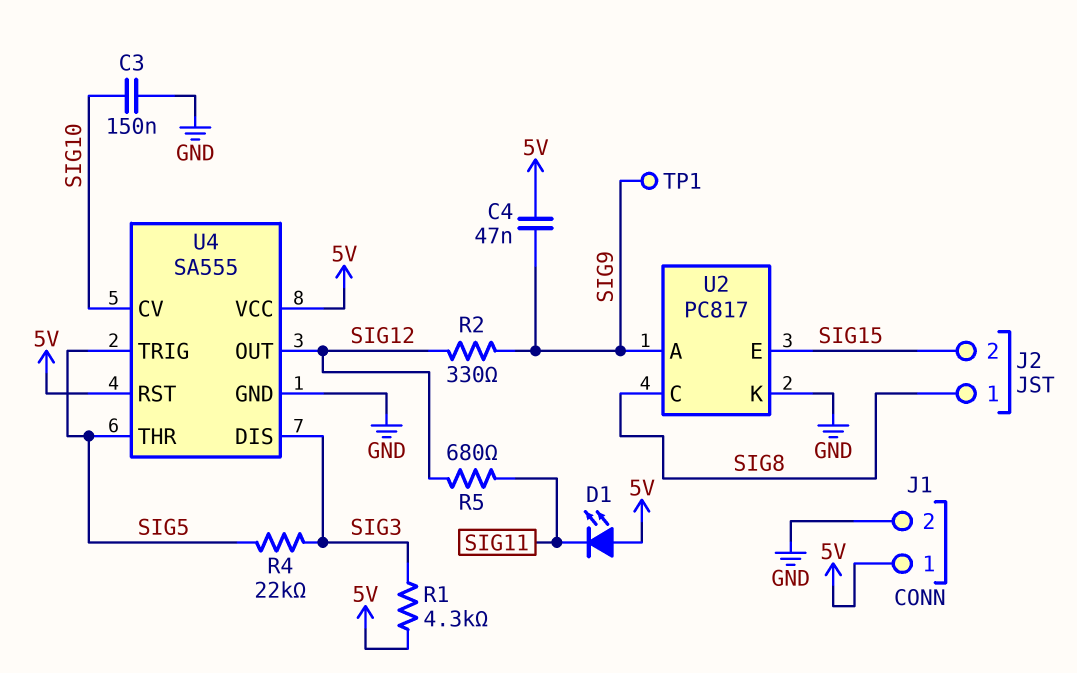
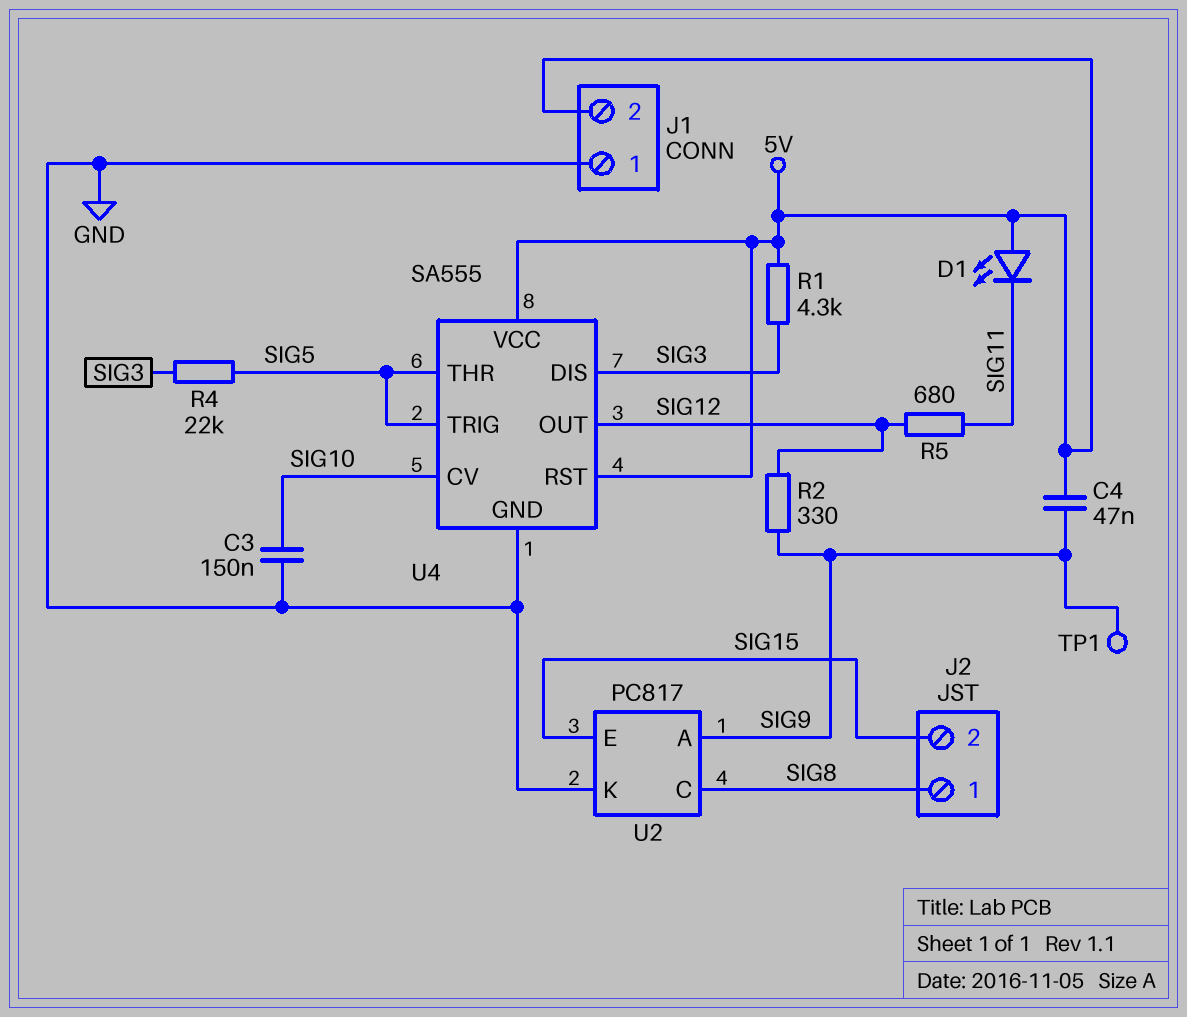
J1 pin 1: 5V -> GND
J1 pin 2: GND -> 5V

